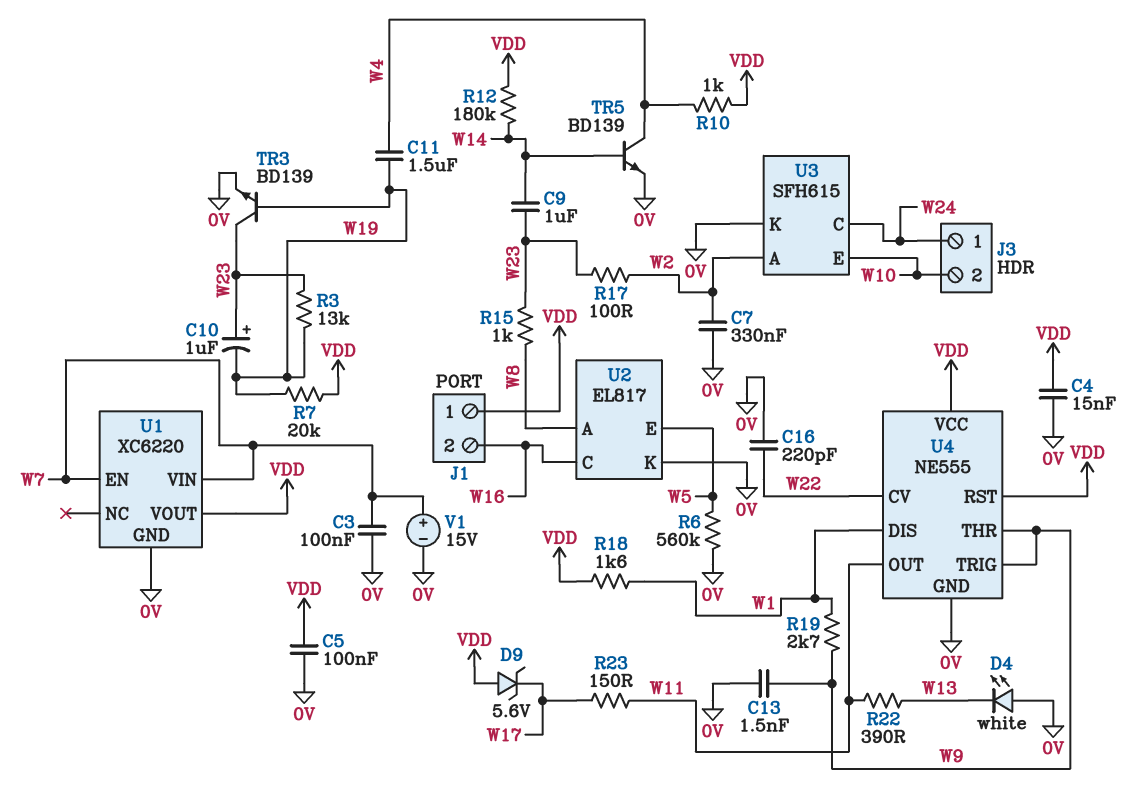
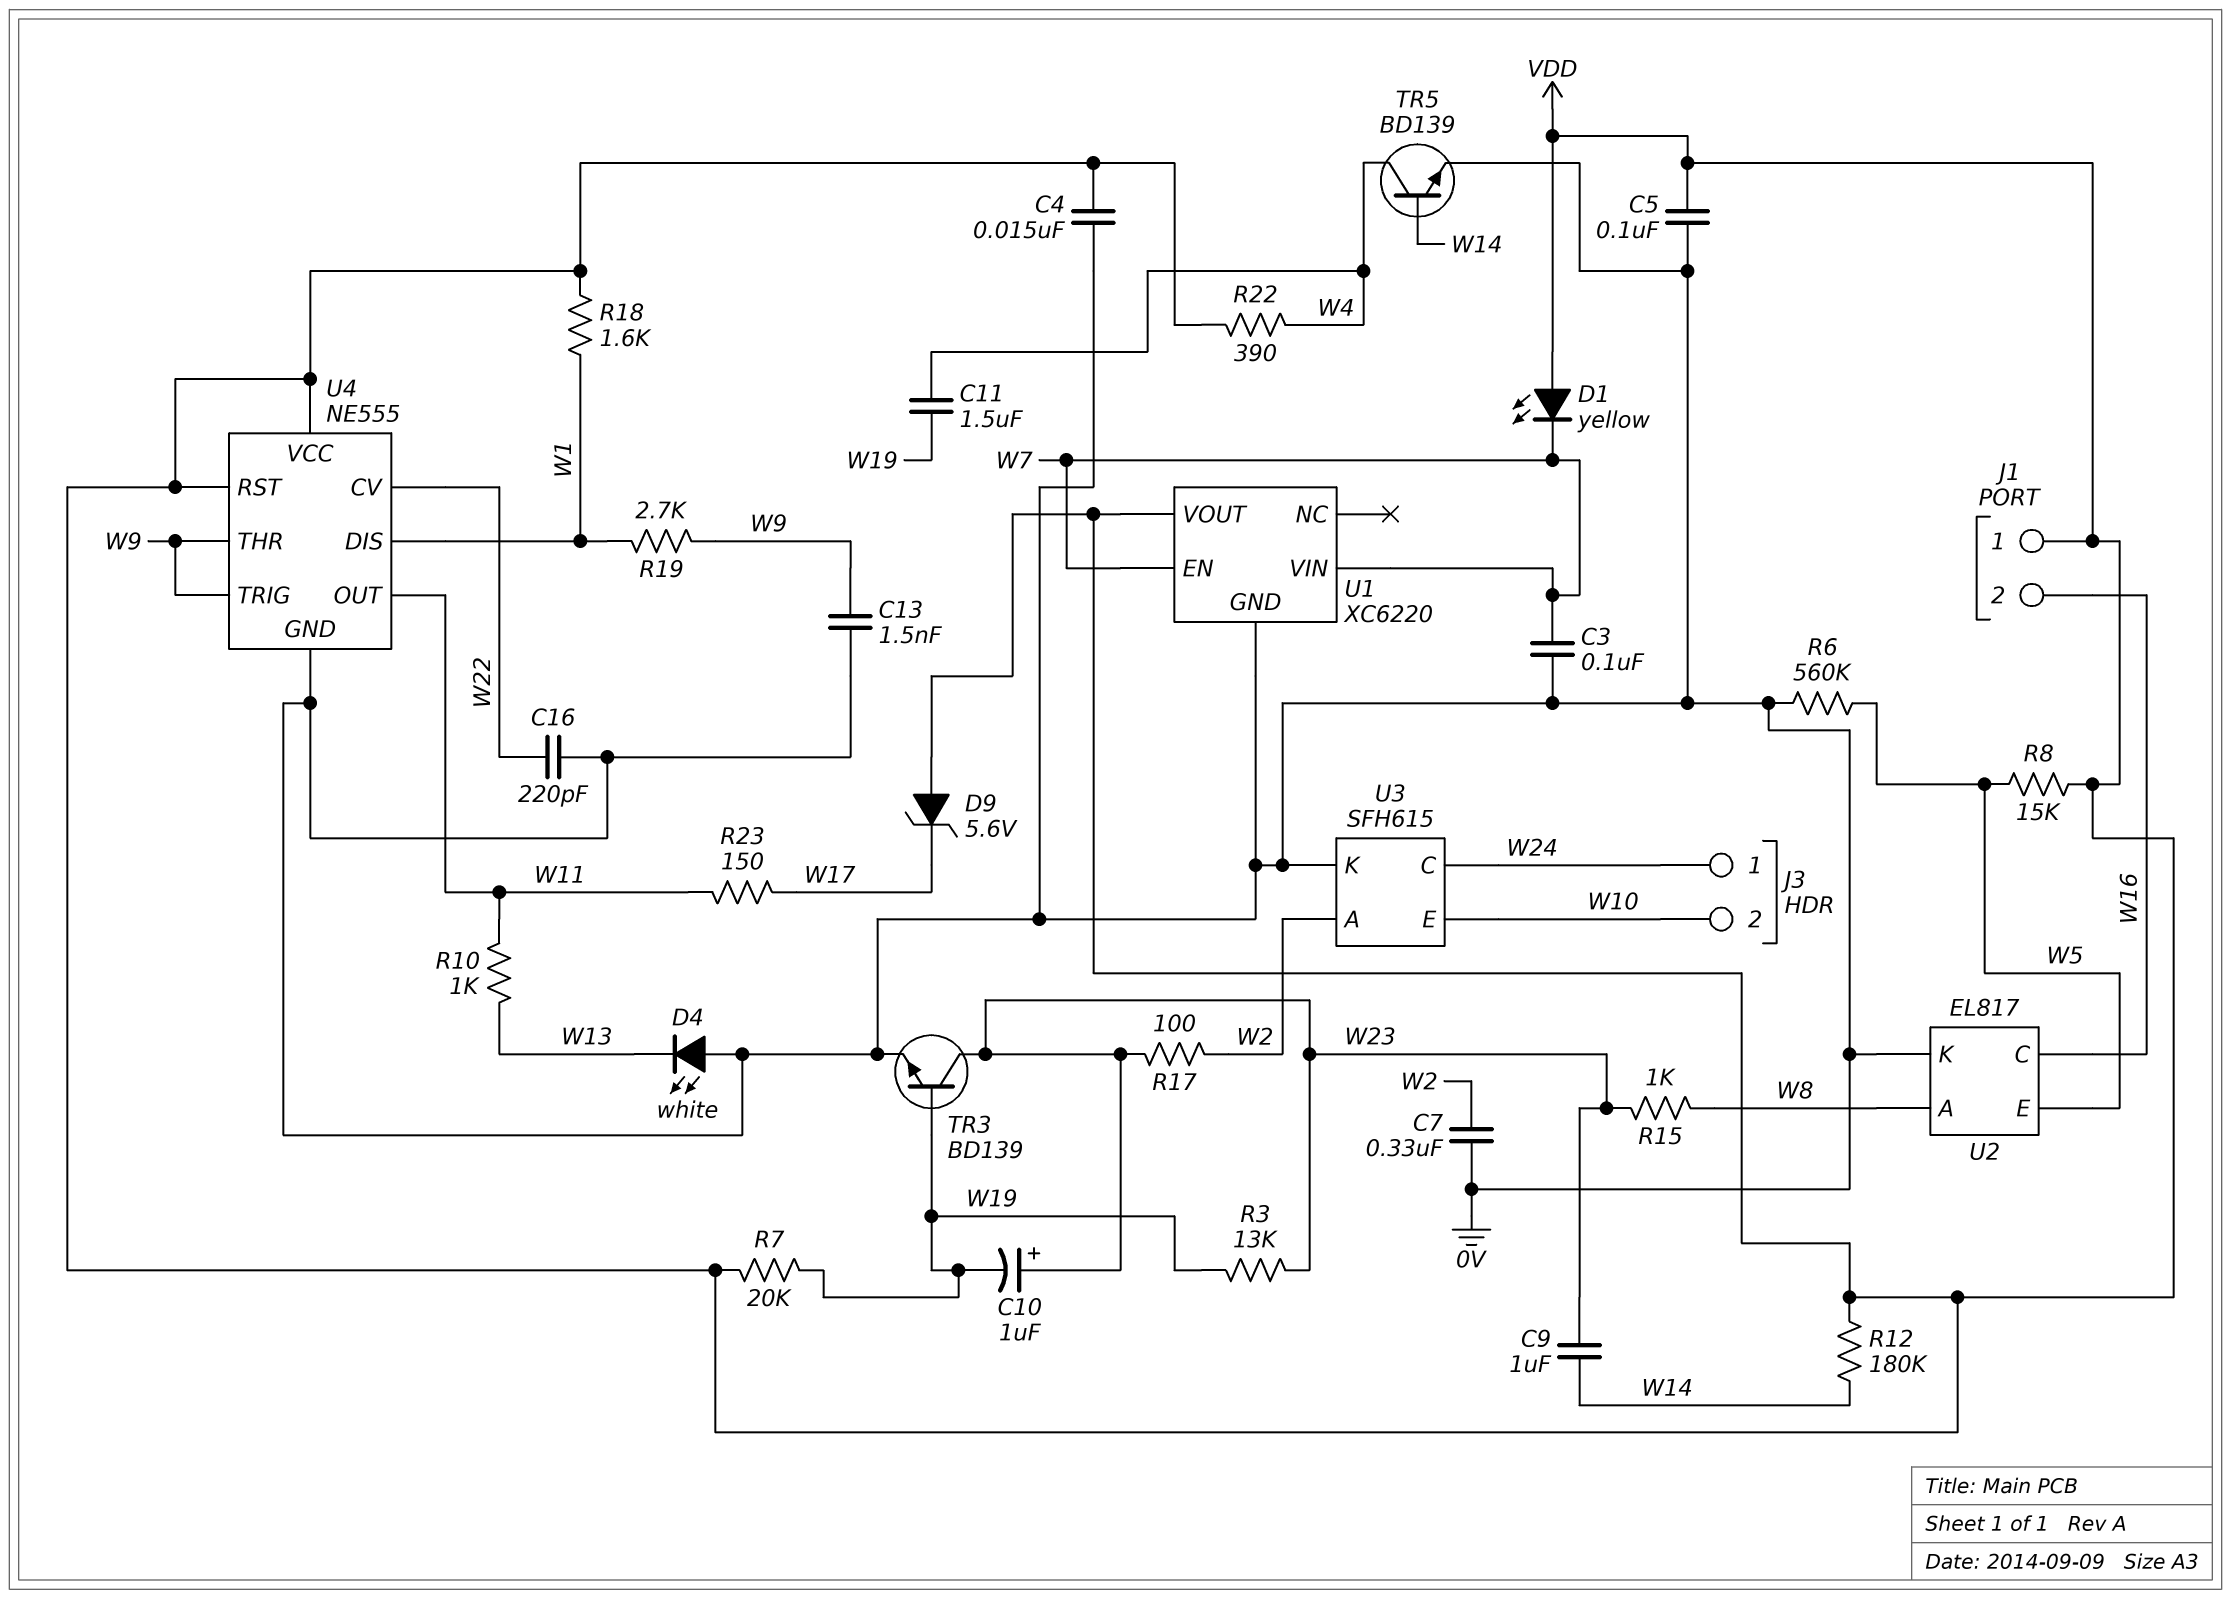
D1: none -> LED yellow (A VDD, K W7)
R8: none -> 15k (VDD, W5)
R10: 1k (VDD, W4) -> 1k (W11, W13)
R22: 390 (W11, W13) -> 390 (VDD, W4)
V1: 15V (plus W7, minus 0V) -> none

